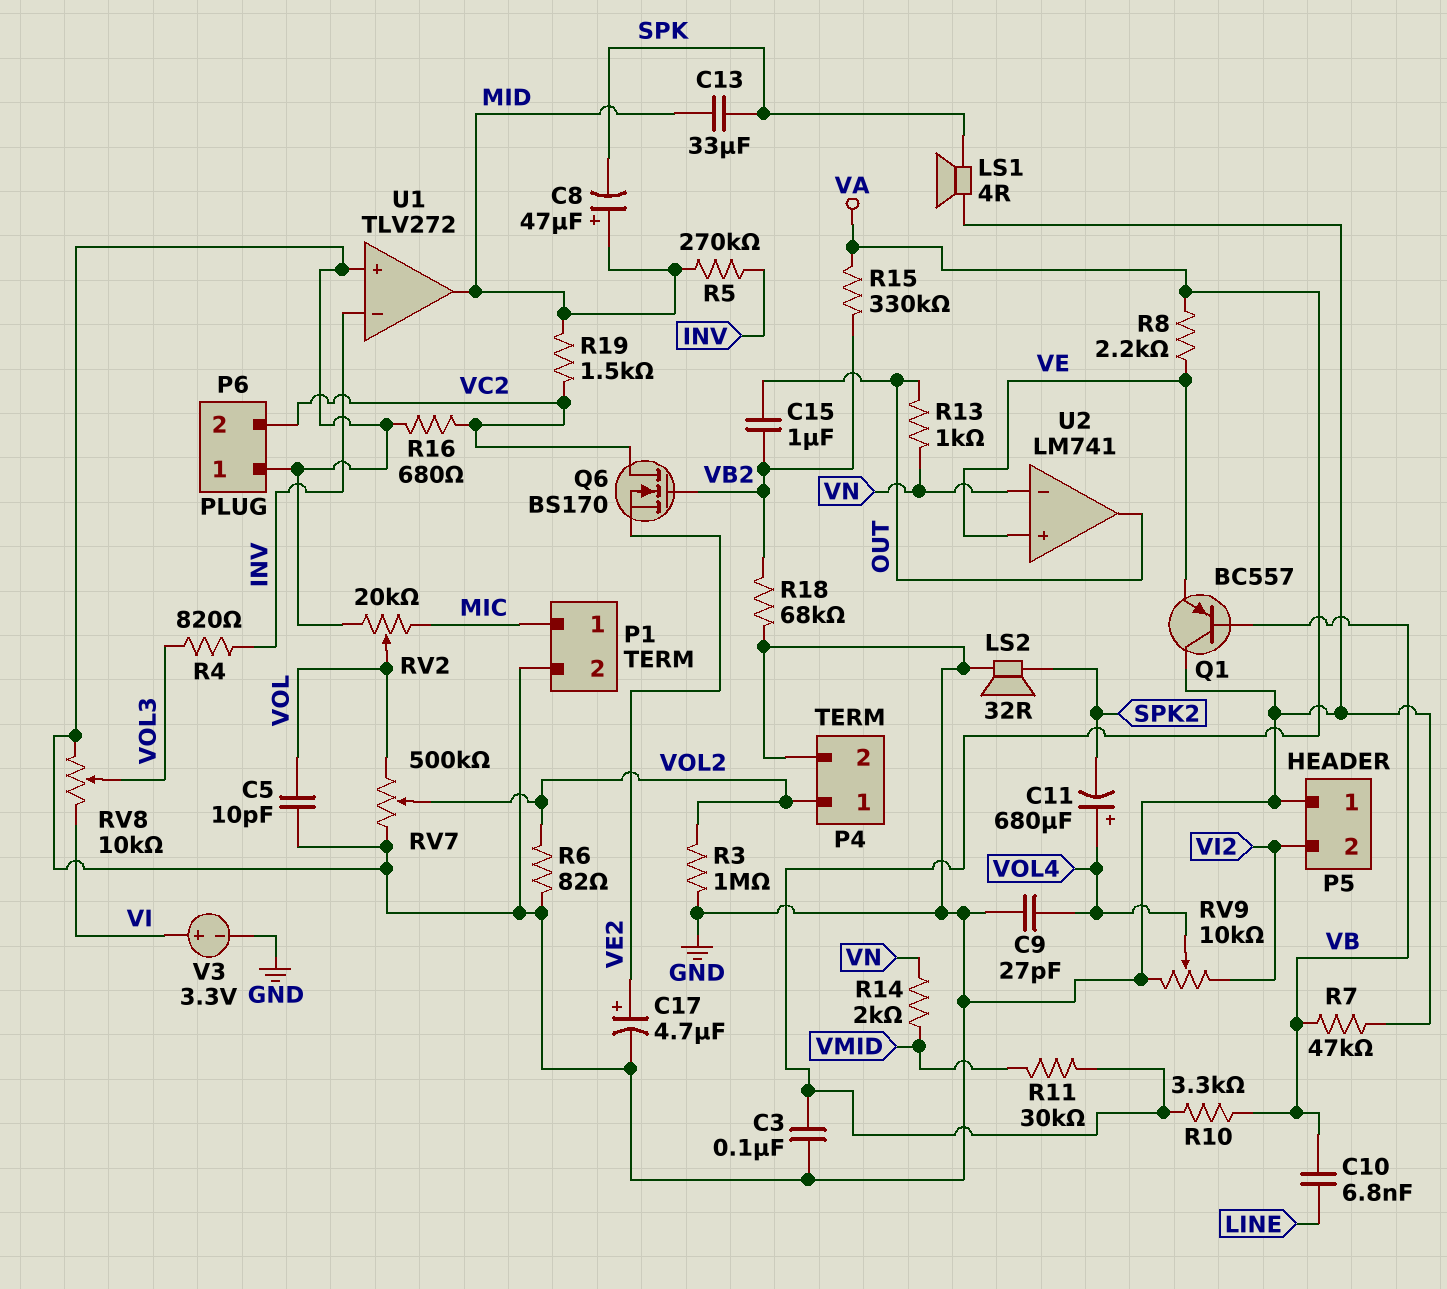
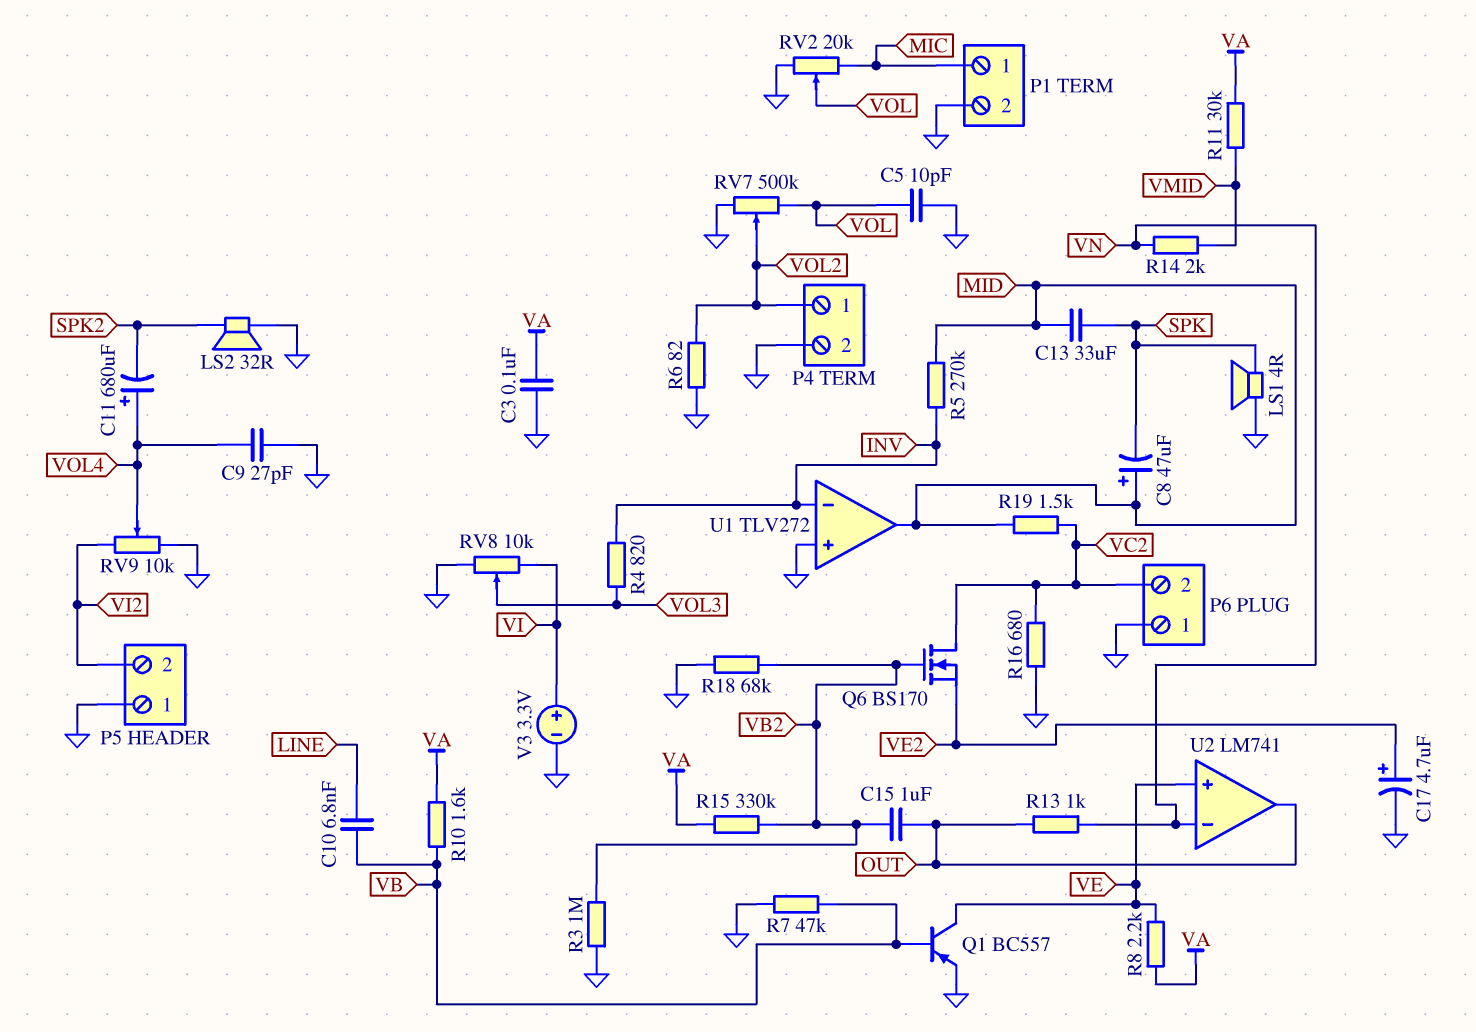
Q1: PNP BC557 (B VB, C GND, E VE) -> PNP BC557 (B VB, C VE, E GND)
R3: 1M (GND, VOL2) -> 1M (GND, VB2)
R10: 3.3k (VA, VB) -> 1.6k (VA, VB)

